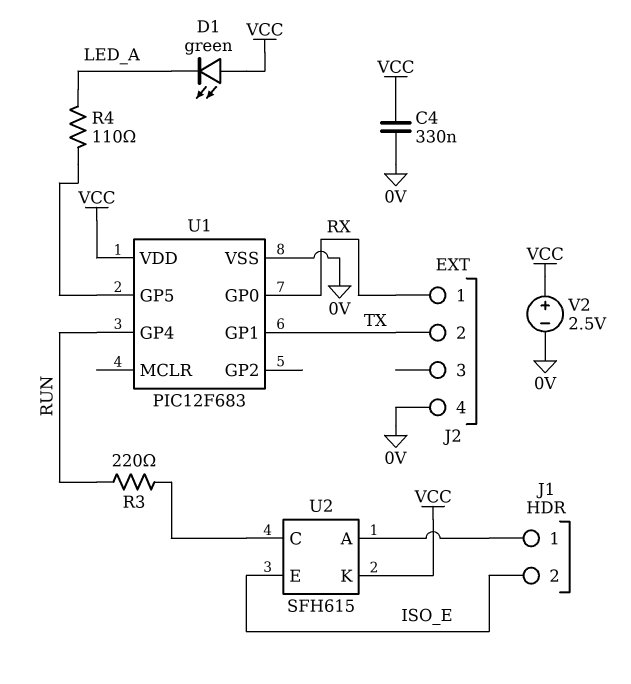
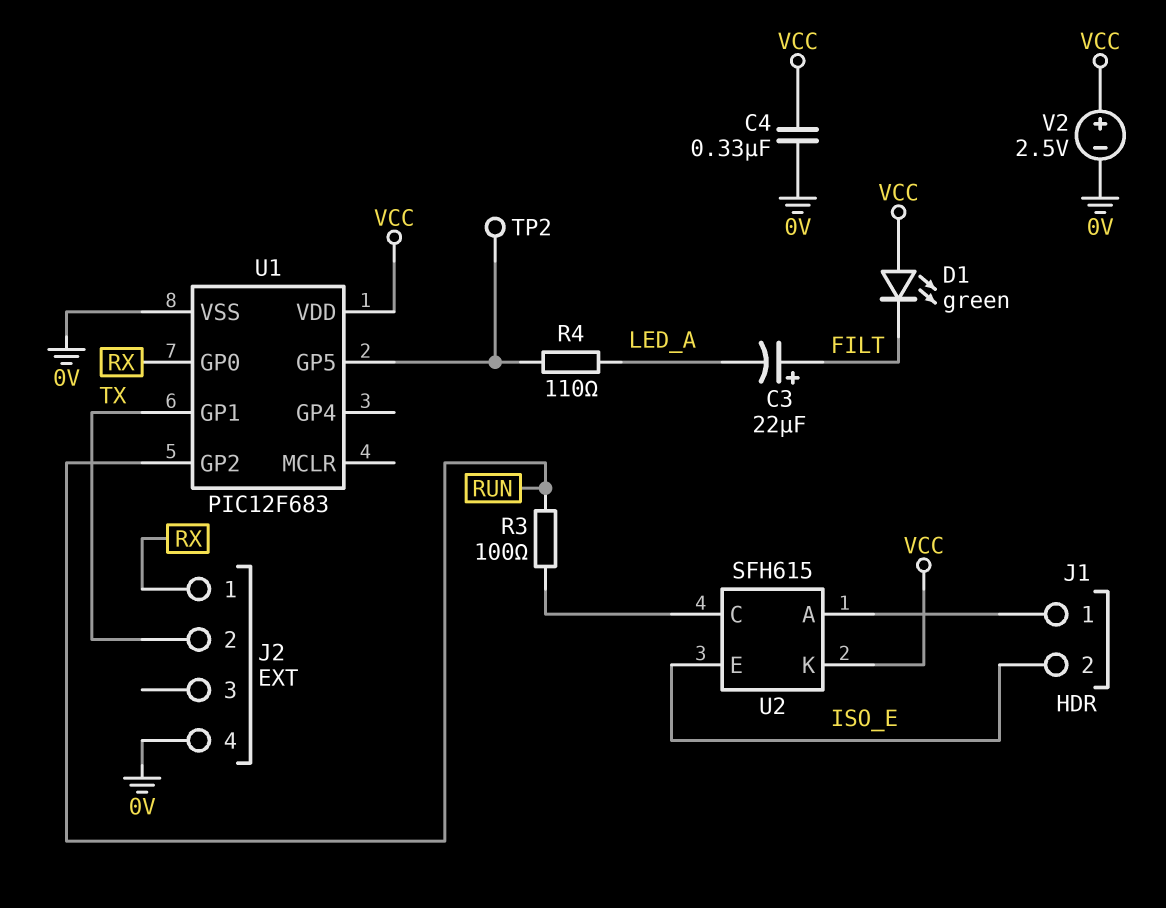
C3: none -> 22uF (plus FILT, minus LED_A)
D1: LED green (A VCC, K LED_A) -> LED green (A VCC, K FILT)
R3: 220 (RUN, U2/C) -> 100 (RUN, U2/C)
TP2: none -> test point (U1/GP5)
U1 pin GP2: none -> RUN
U1 pin GP4: RUN -> none

